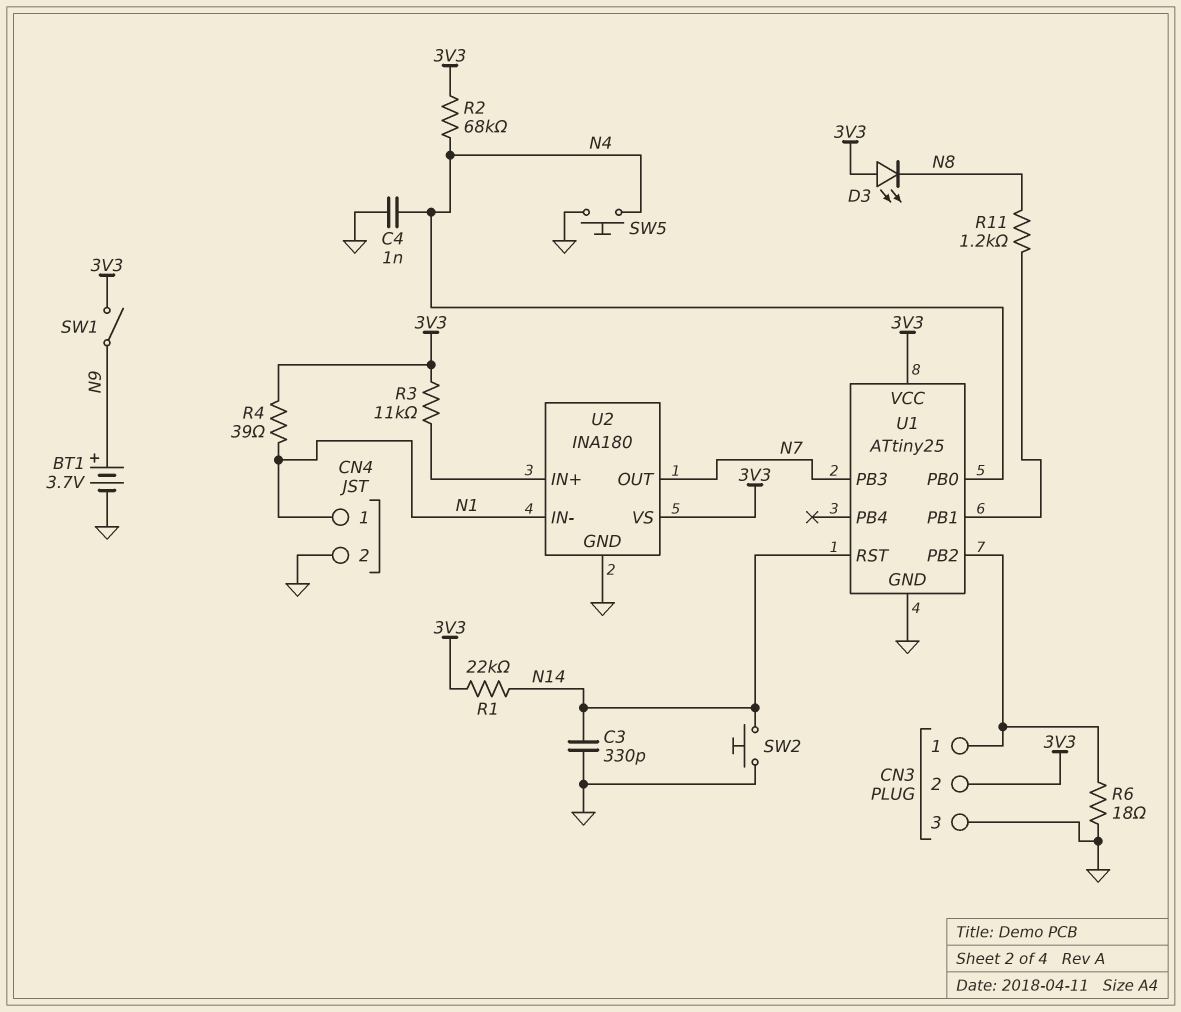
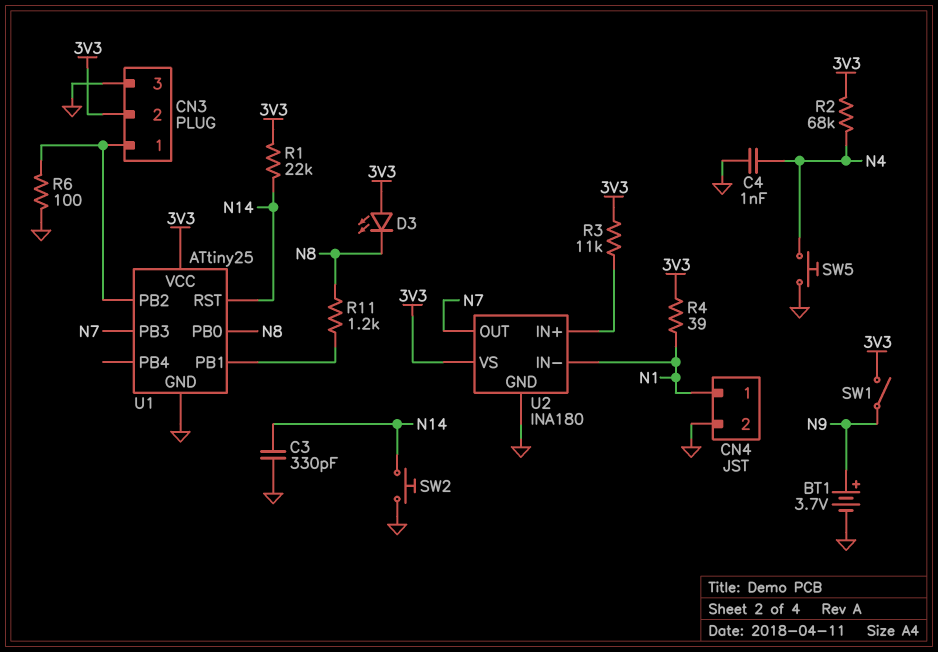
R6: 18 (CN3/1, GND) -> 100 (CN3/1, GND)
U1 pin PB0: N4 -> N8

